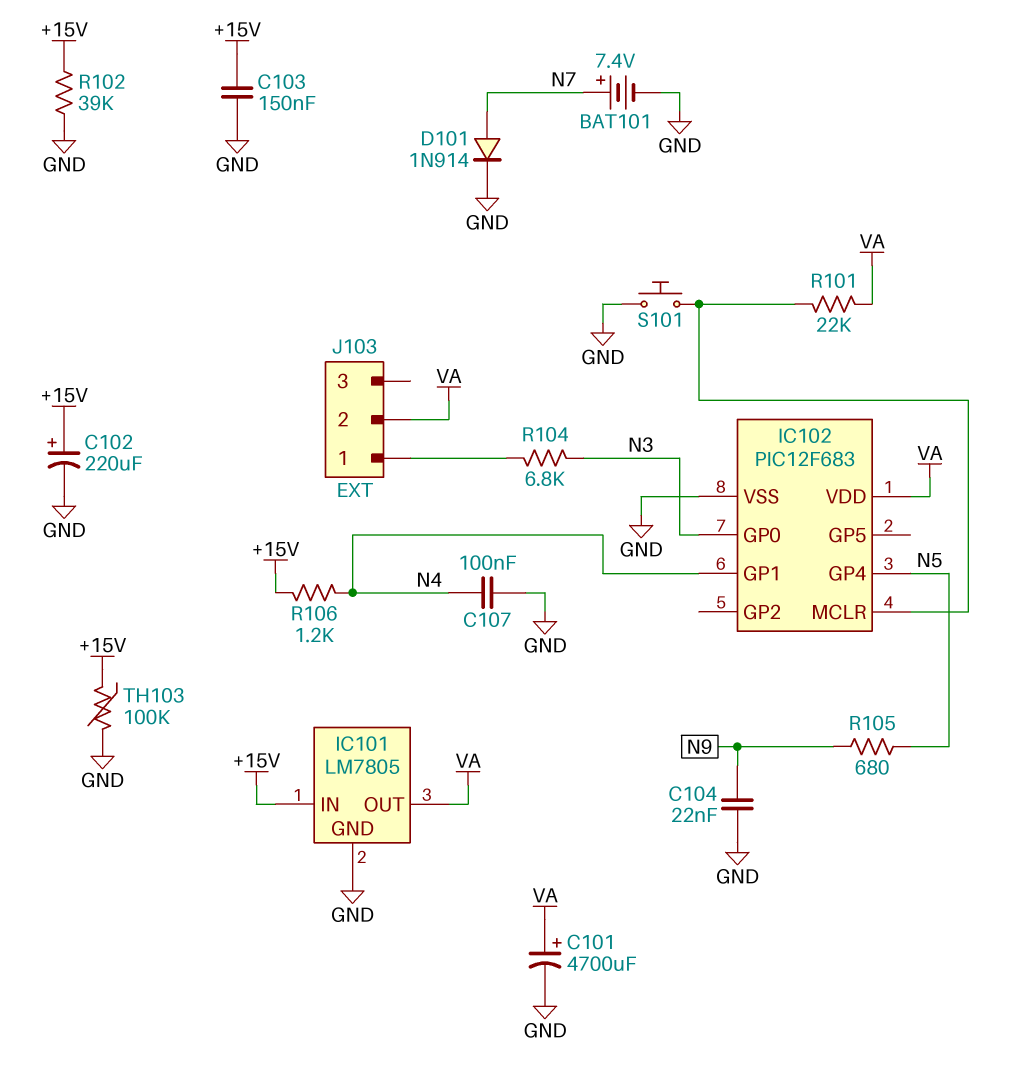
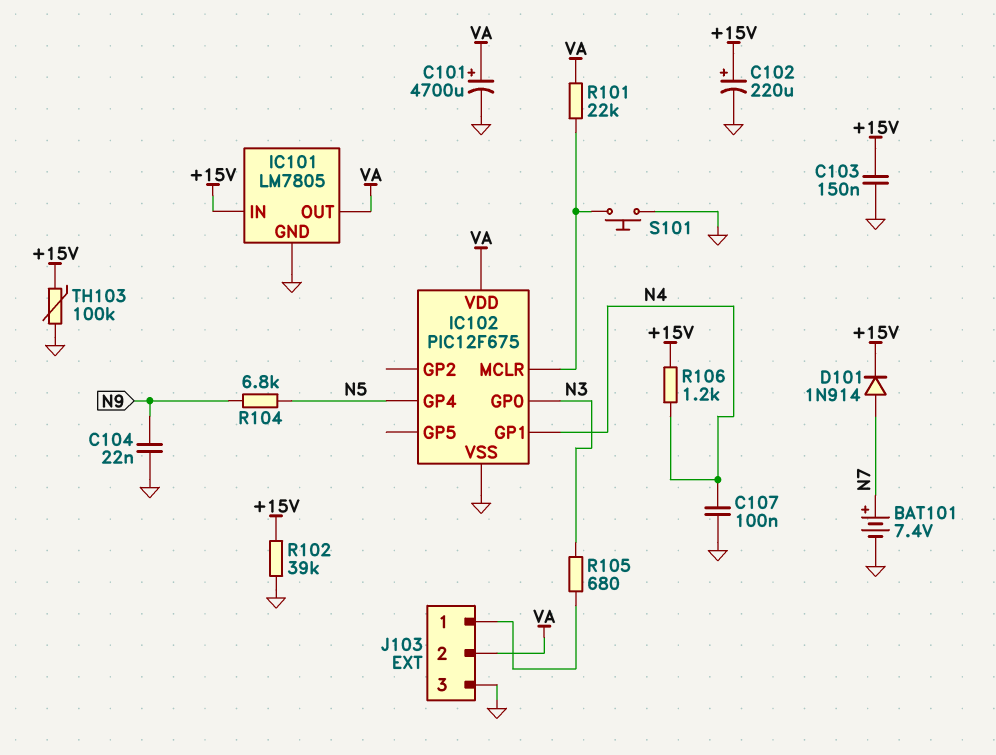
D101: diode 1N914 (A N7, K GND) -> diode 1N914 (A N7, K +15V)
IC102: PIC12F683 -> PIC12F675
J103 pin 3: none -> GND
R104: 6.8k (J103/1, N3) -> 6.8k (N5, N9)
R105: 680 (N5, N9) -> 680 (J103/1, N3)

